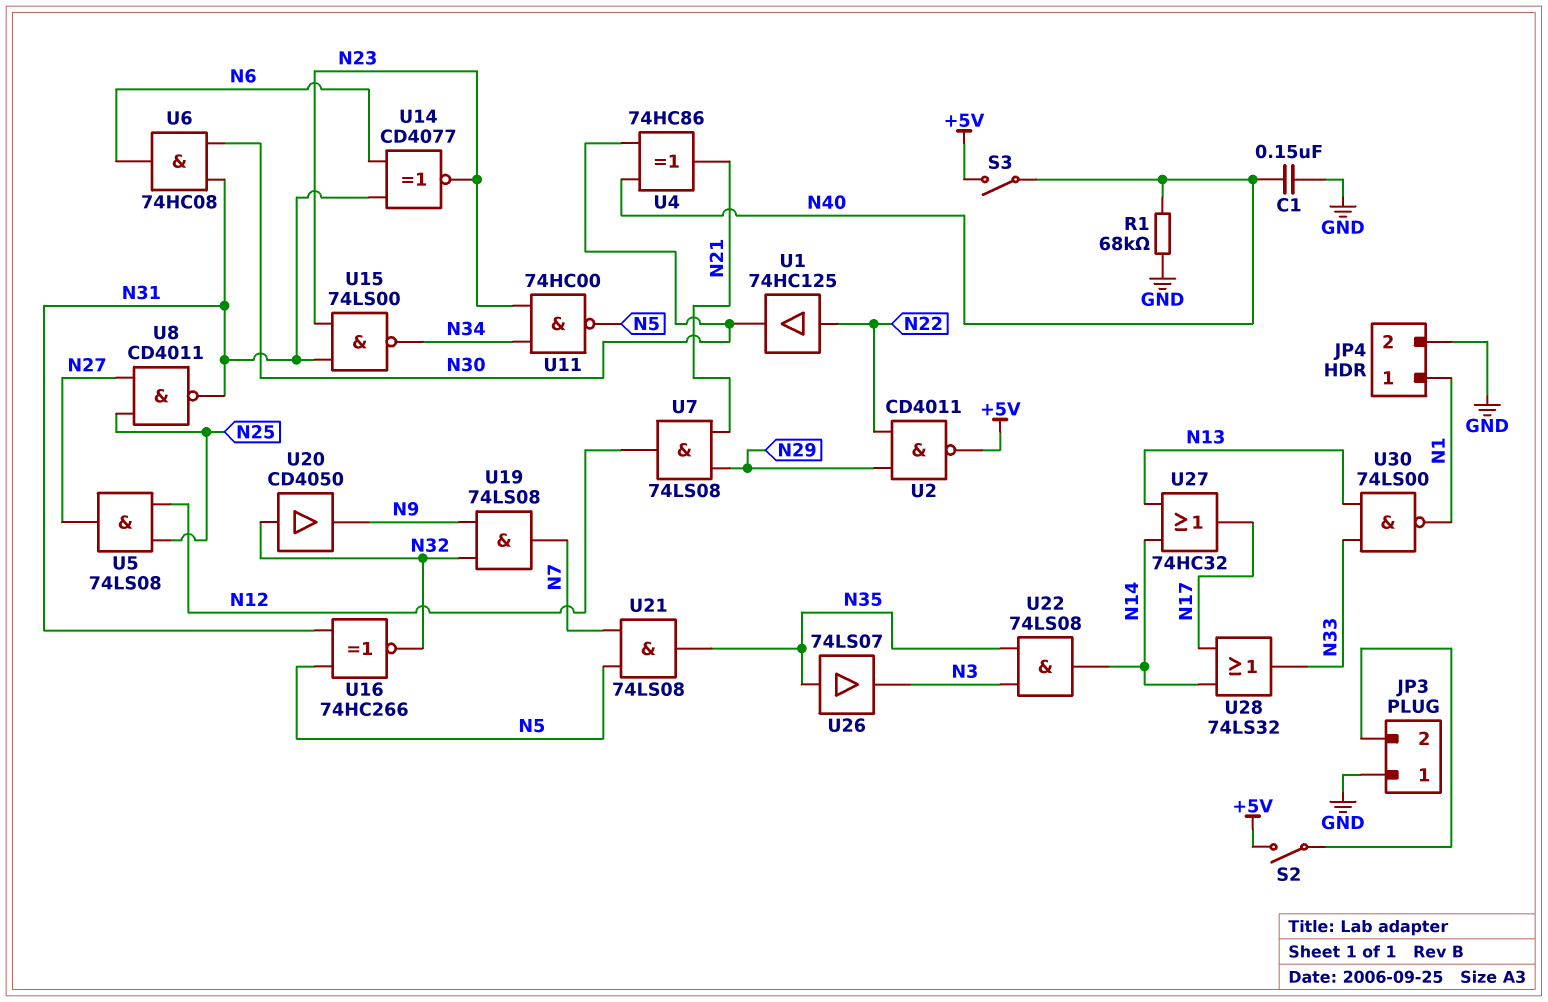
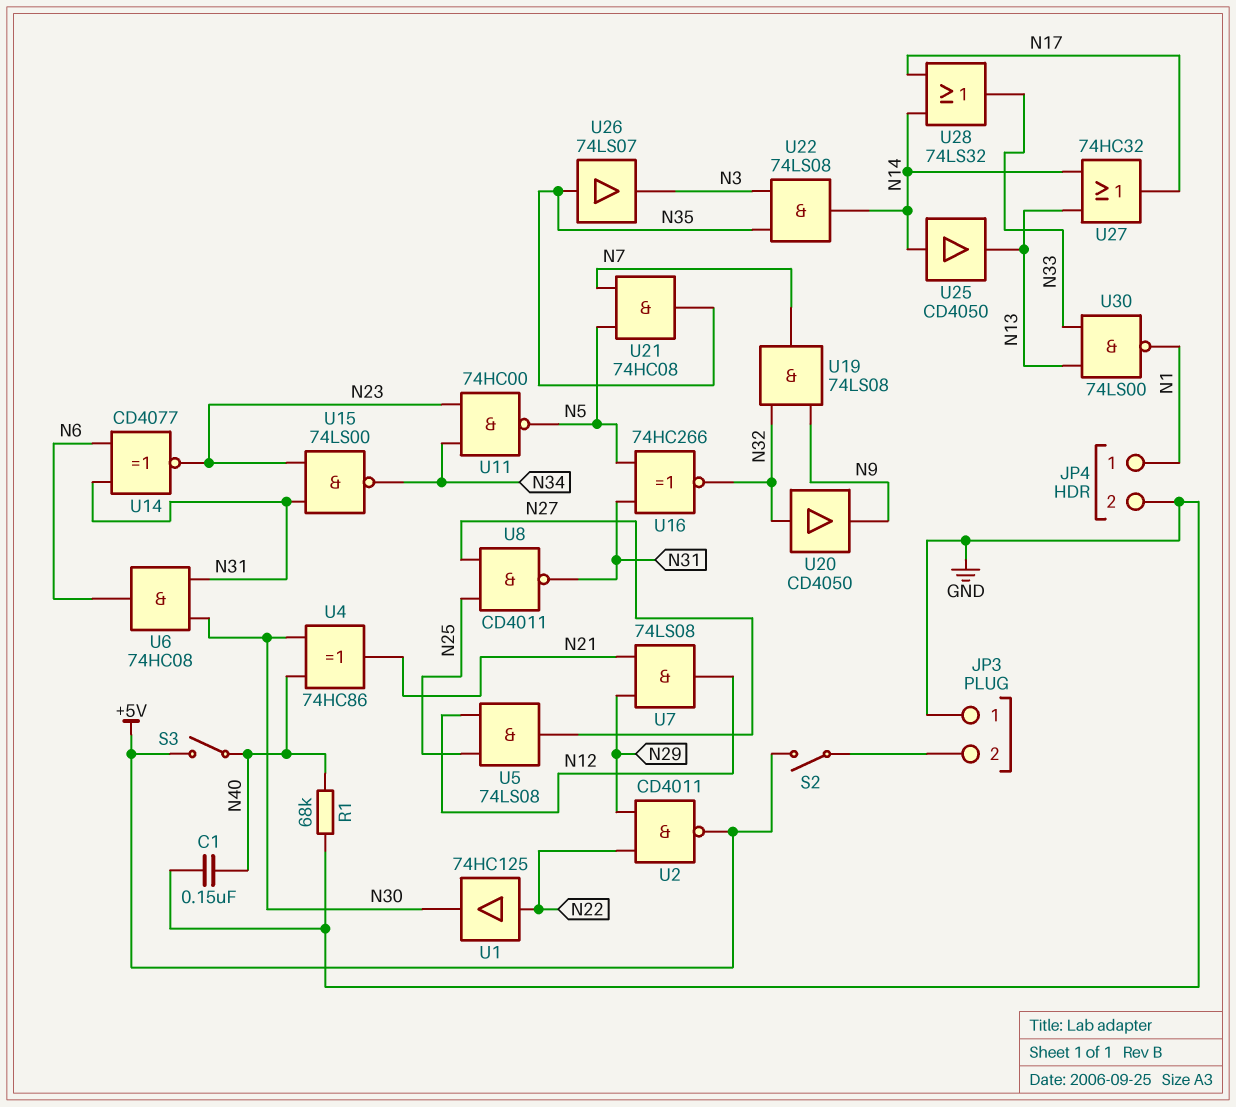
U21: AND 74LS08 (in N5, in N7, out N35) -> AND 74HC08 (in N5, in N7, out N35)
U25: none -> buffer CD4050 (in N14, out N13)

